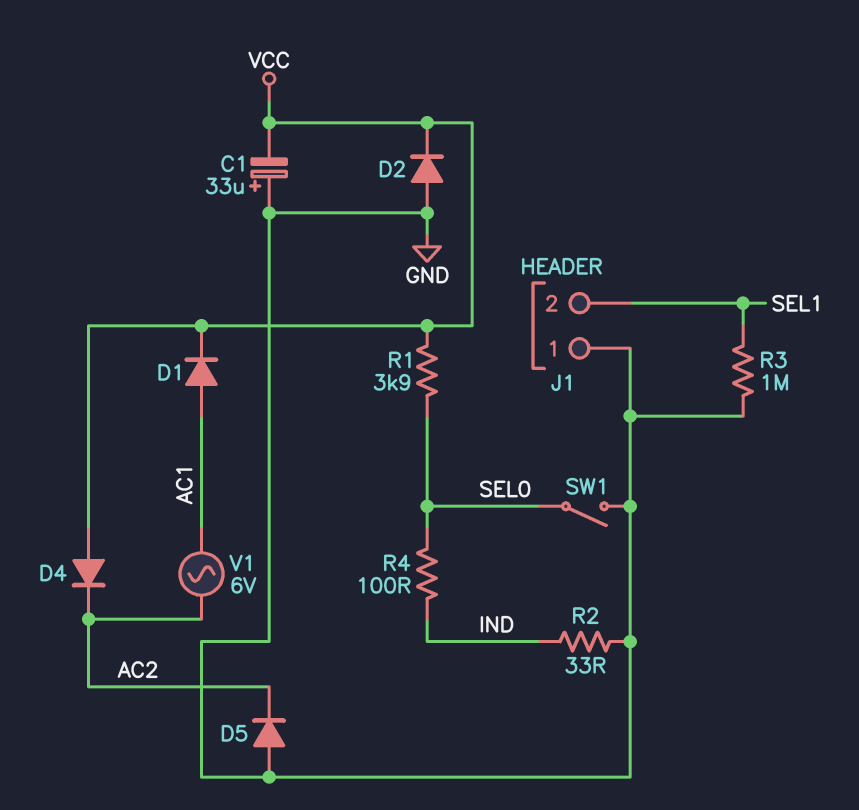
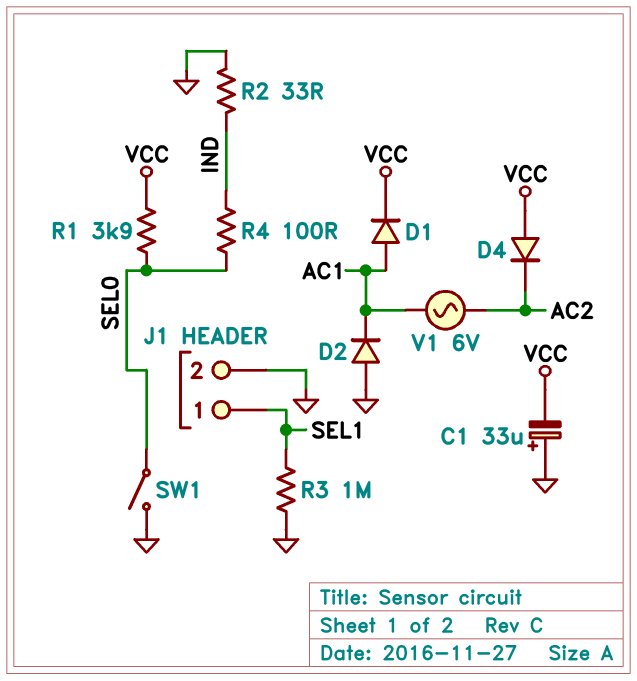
D2: diode (A GND, K VCC) -> diode (A GND, K AC1)
D5: diode (A GND, K AC2) -> none
J1 pin 1: GND -> SEL1
J1 pin 2: SEL1 -> GND

